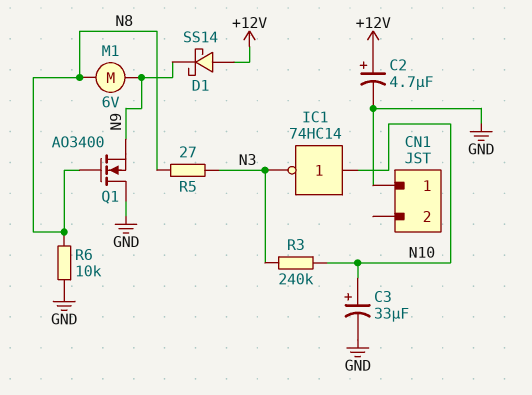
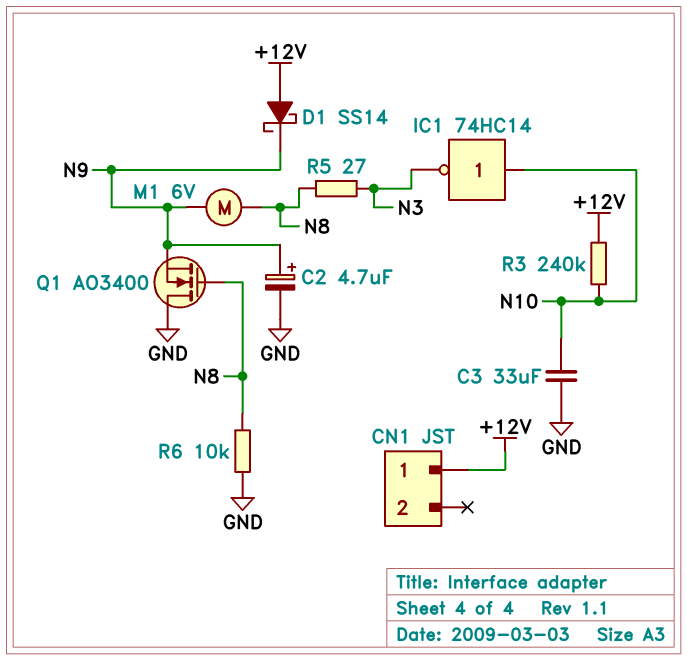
C2: 4.7uF (plus +12V, minus GND) -> 4.7uF (plus N9, minus GND)
C3: 33uF (plus N10, minus GND) -> 33uF (GND, N10)
CN1 pin 1: GND -> +12V
R3: 240k (N3, N10) -> 240k (+12V, N10)

